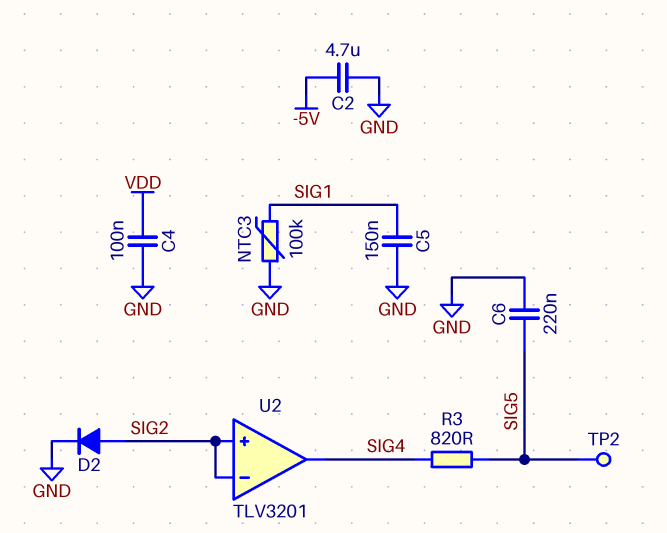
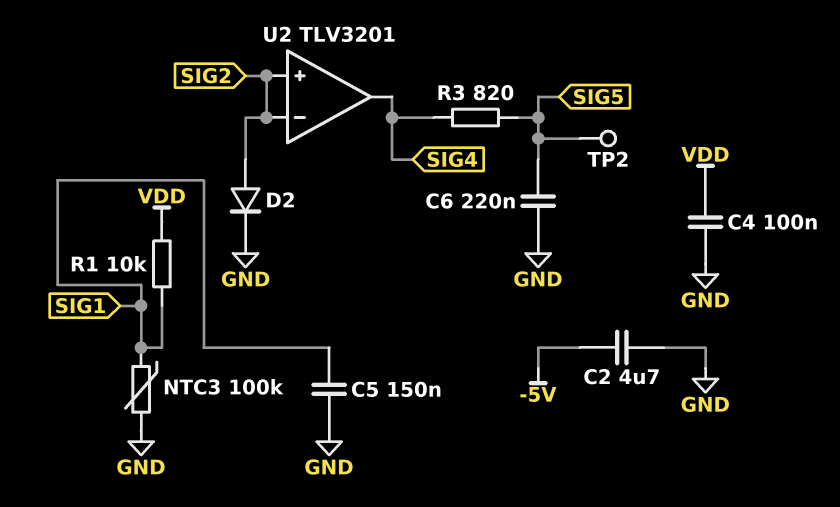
R1: none -> 10k (SIG1, VDD)

